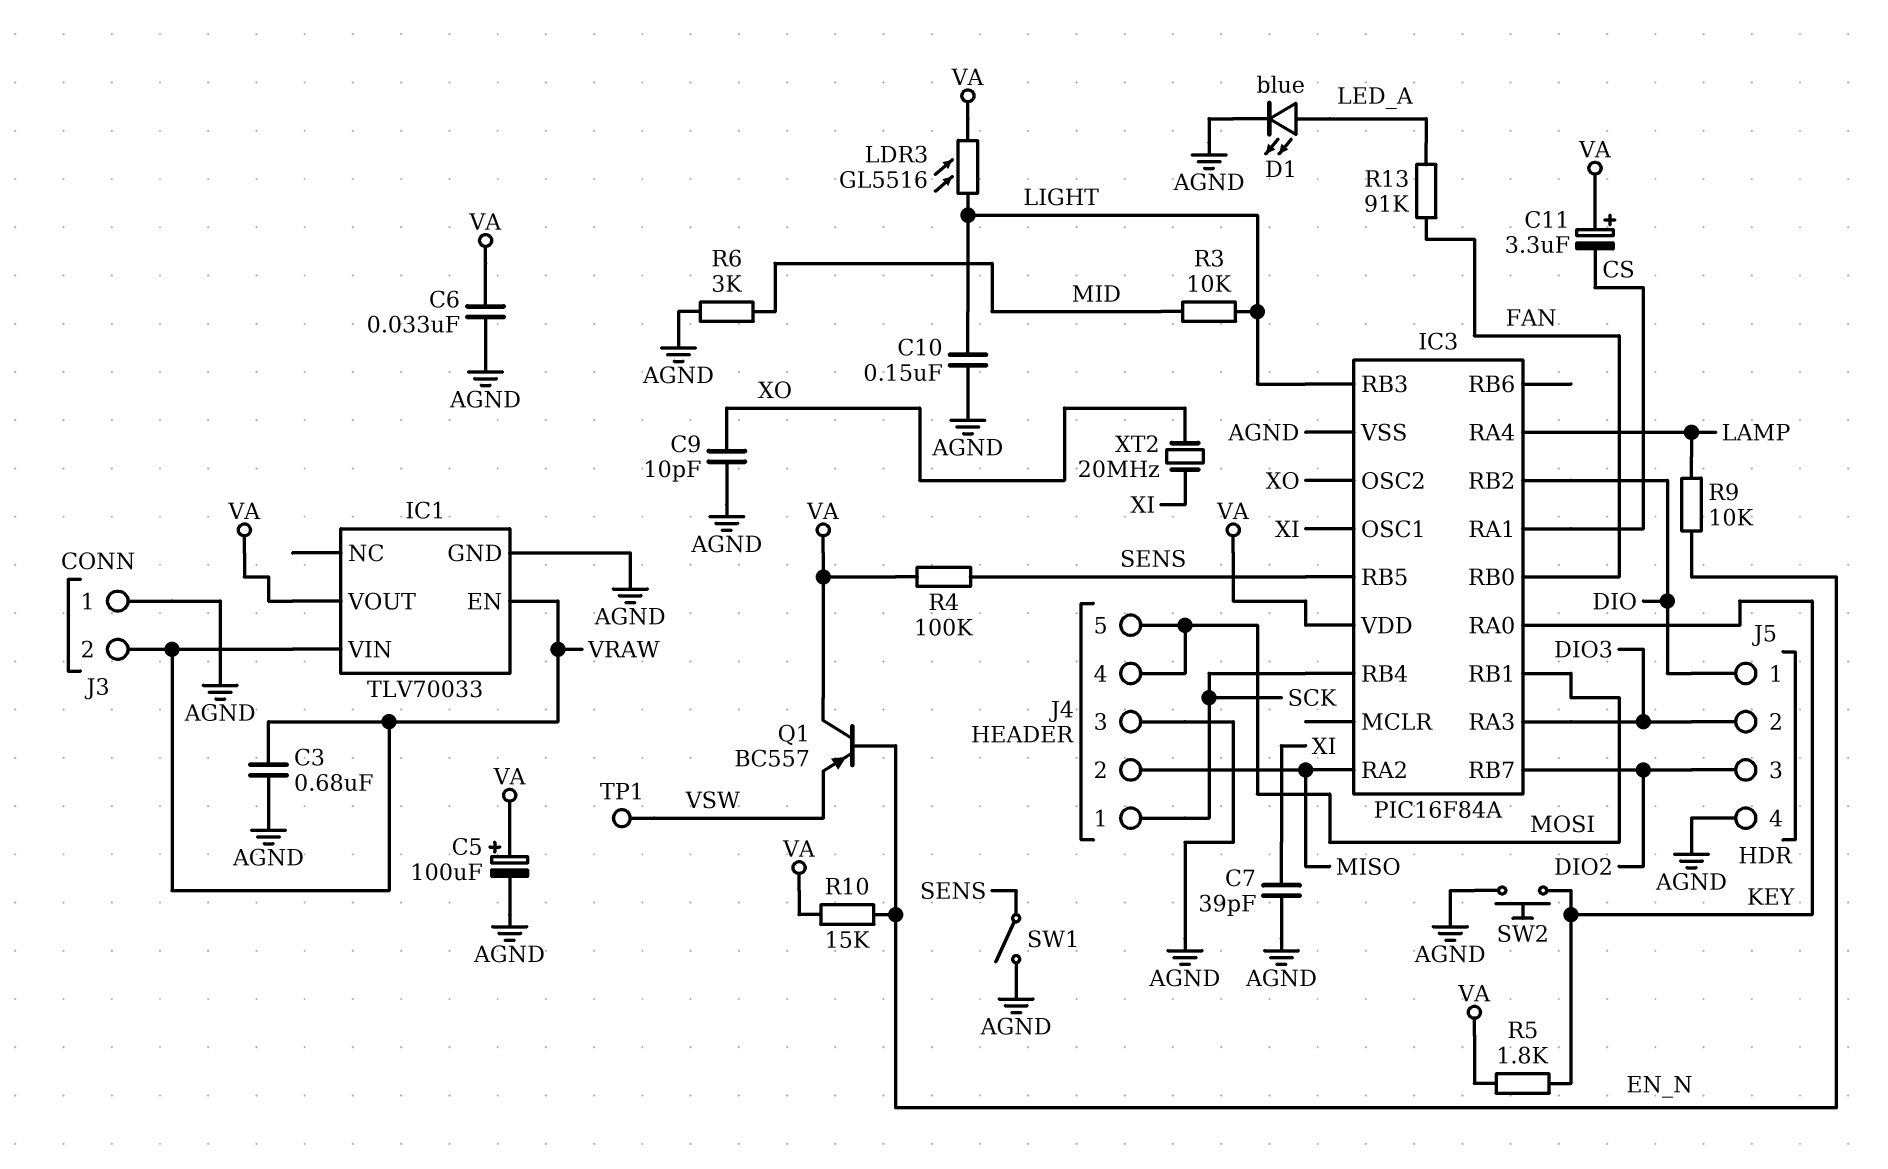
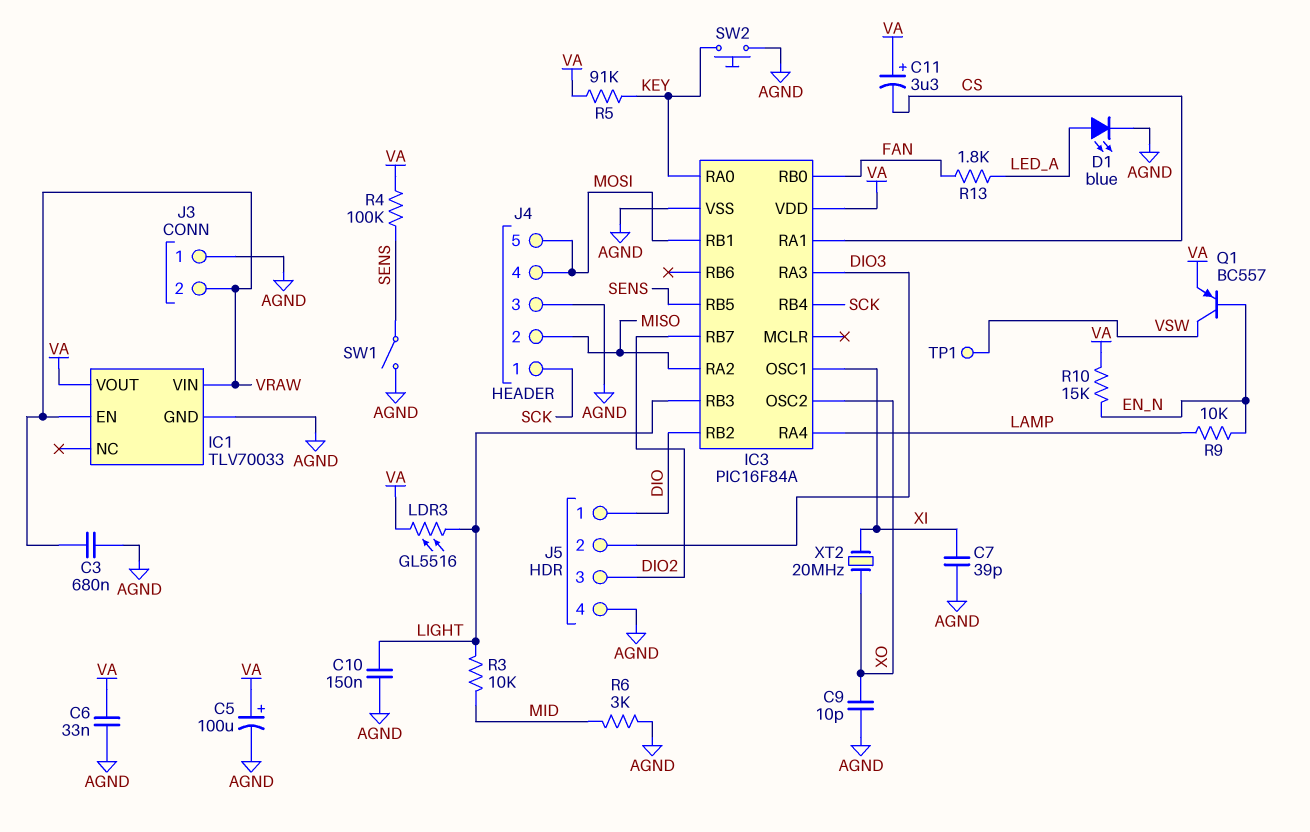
Q1: PNP BC557 (B EN_N, C VA, E VSW) -> PNP BC557 (B EN_N, C VSW, E VA)
R5: 1.8k (KEY, VA) -> 91k (KEY, VA)
R13: 91k (FAN, LED_A) -> 1.8k (FAN, LED_A)

